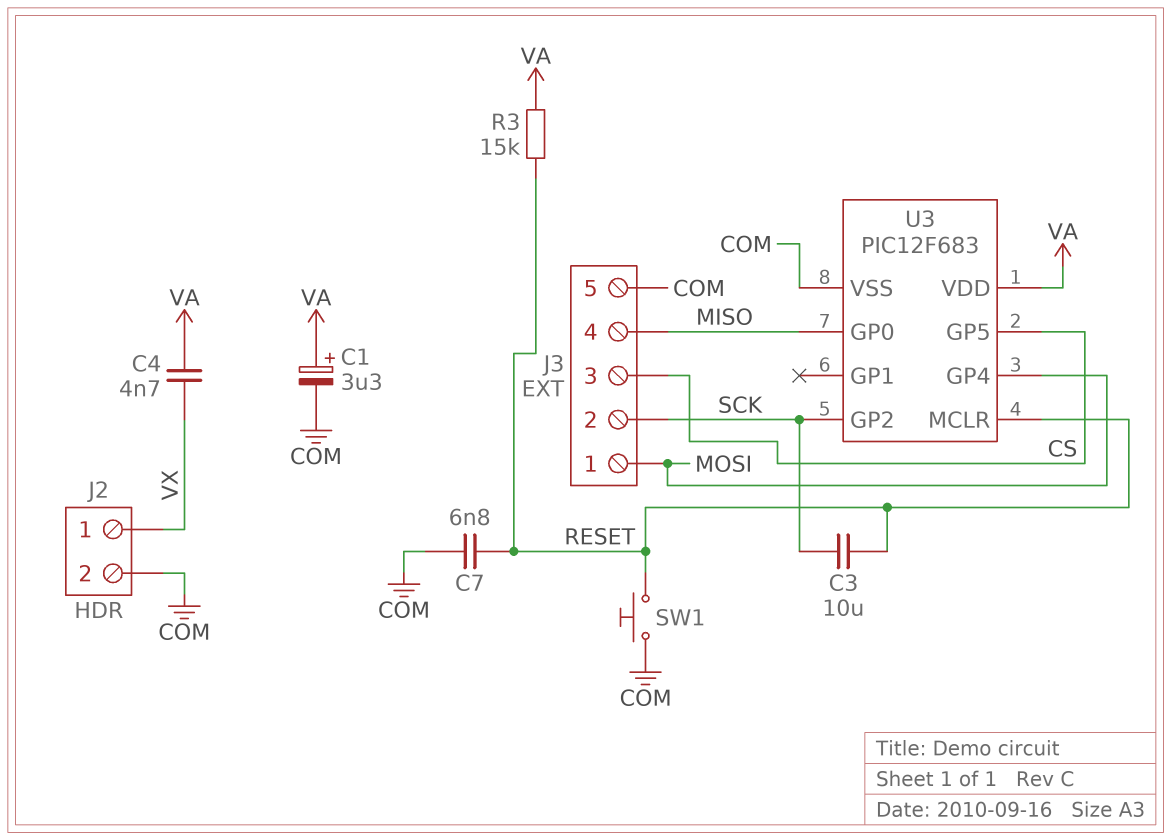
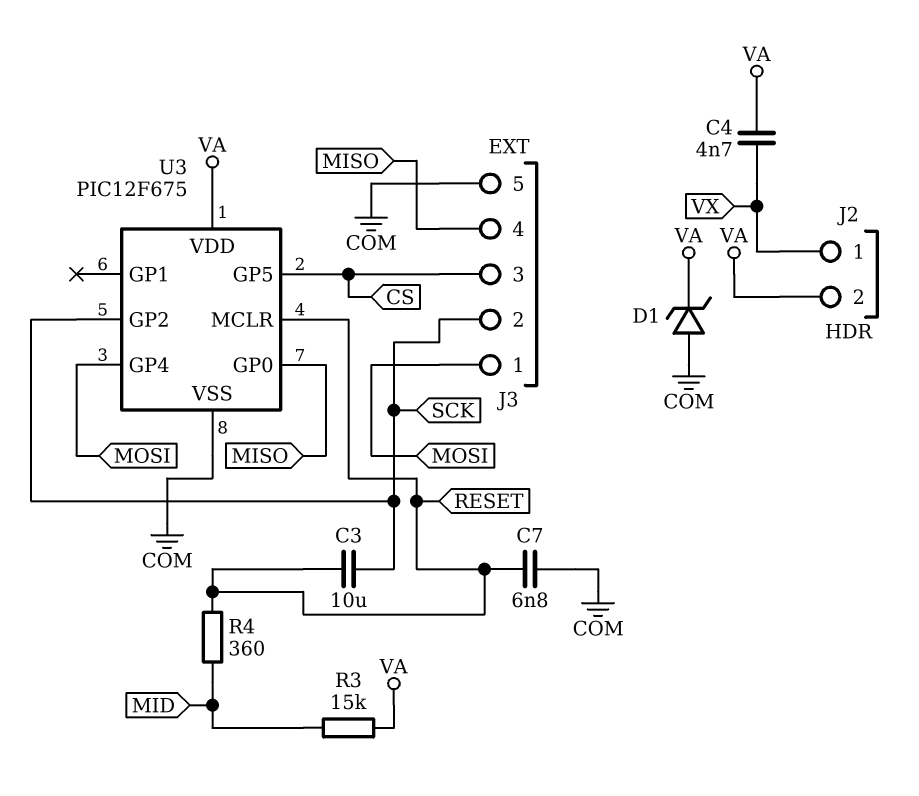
C1: 3.3uF (plus VA, minus COM) -> none
D1: none -> zener (A COM, K VA)
J2 pin 2: COM -> VA
R3: 15k (RESET, VA) -> 15k (MID, VA)
R4: none -> 360 (MID, RESET)
SW1: button (COM, RESET) -> none
U3: PIC12F683 -> PIC12F675

